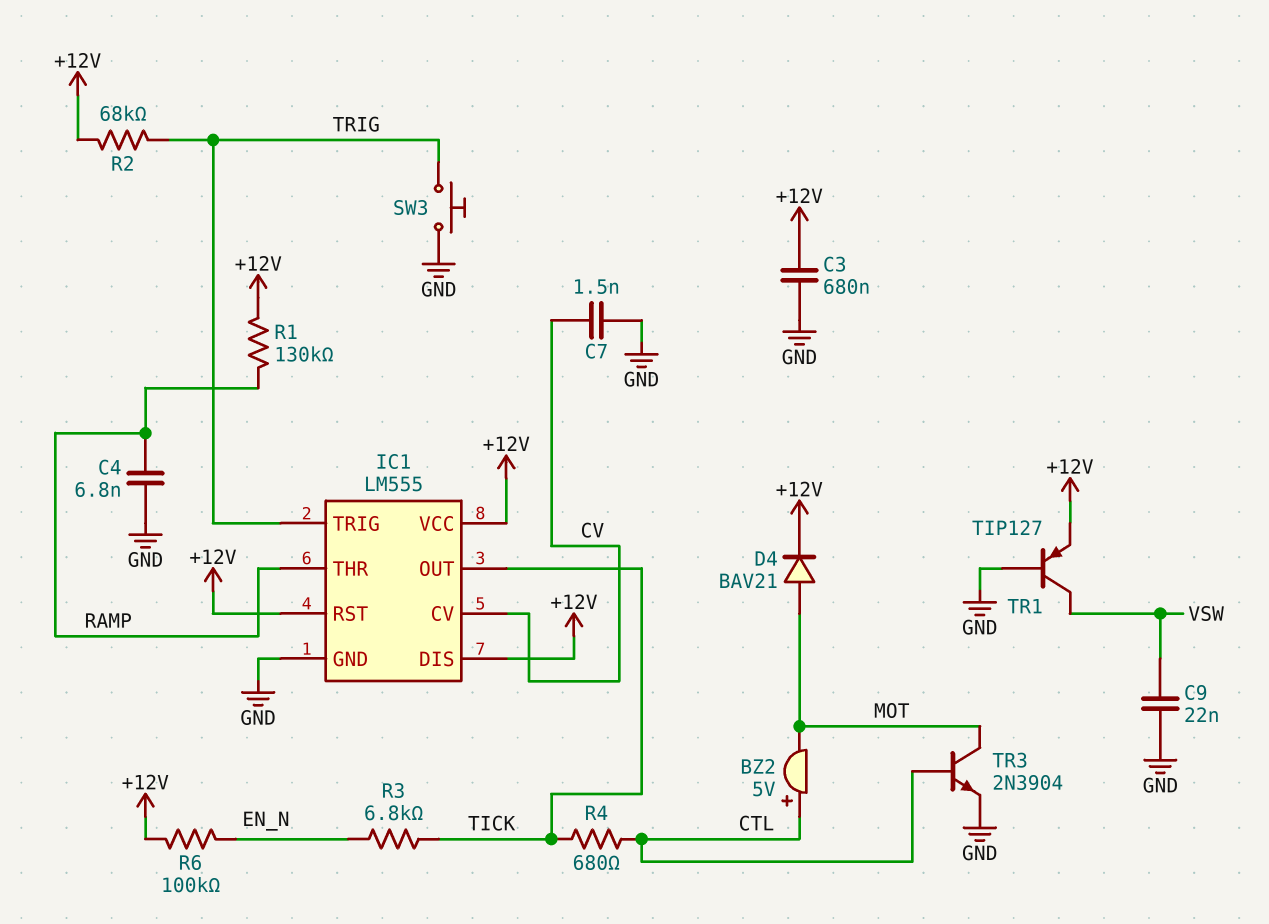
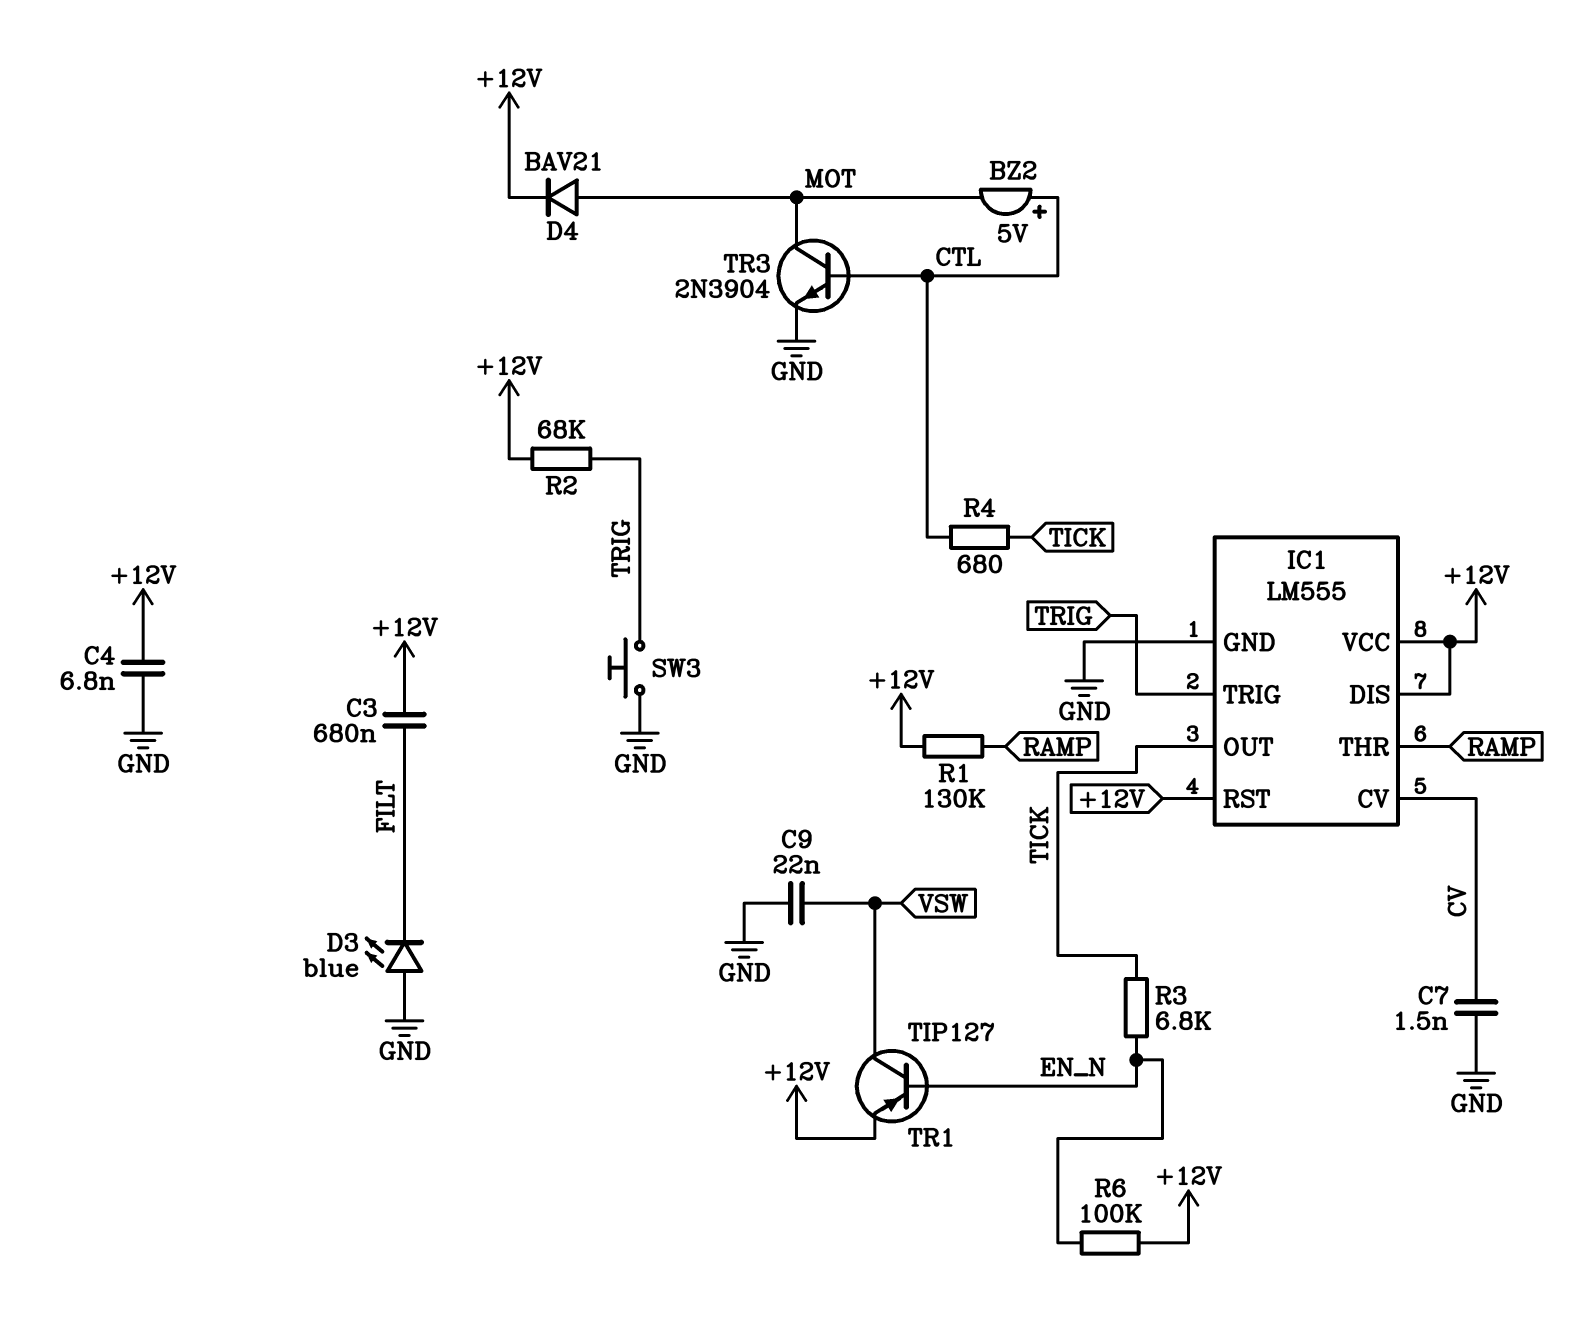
C3: 680nF (+12V, GND) -> 680nF (+12V, FILT)
C4: 6.8nF (GND, RAMP) -> 6.8nF (+12V, GND)
D3: none -> LED blue (A GND, K FILT)
TR1: PNP TIP127 (B GND, C VSW, E +12V) -> PNP TIP127 (B EN_N, C VSW, E +12V)

